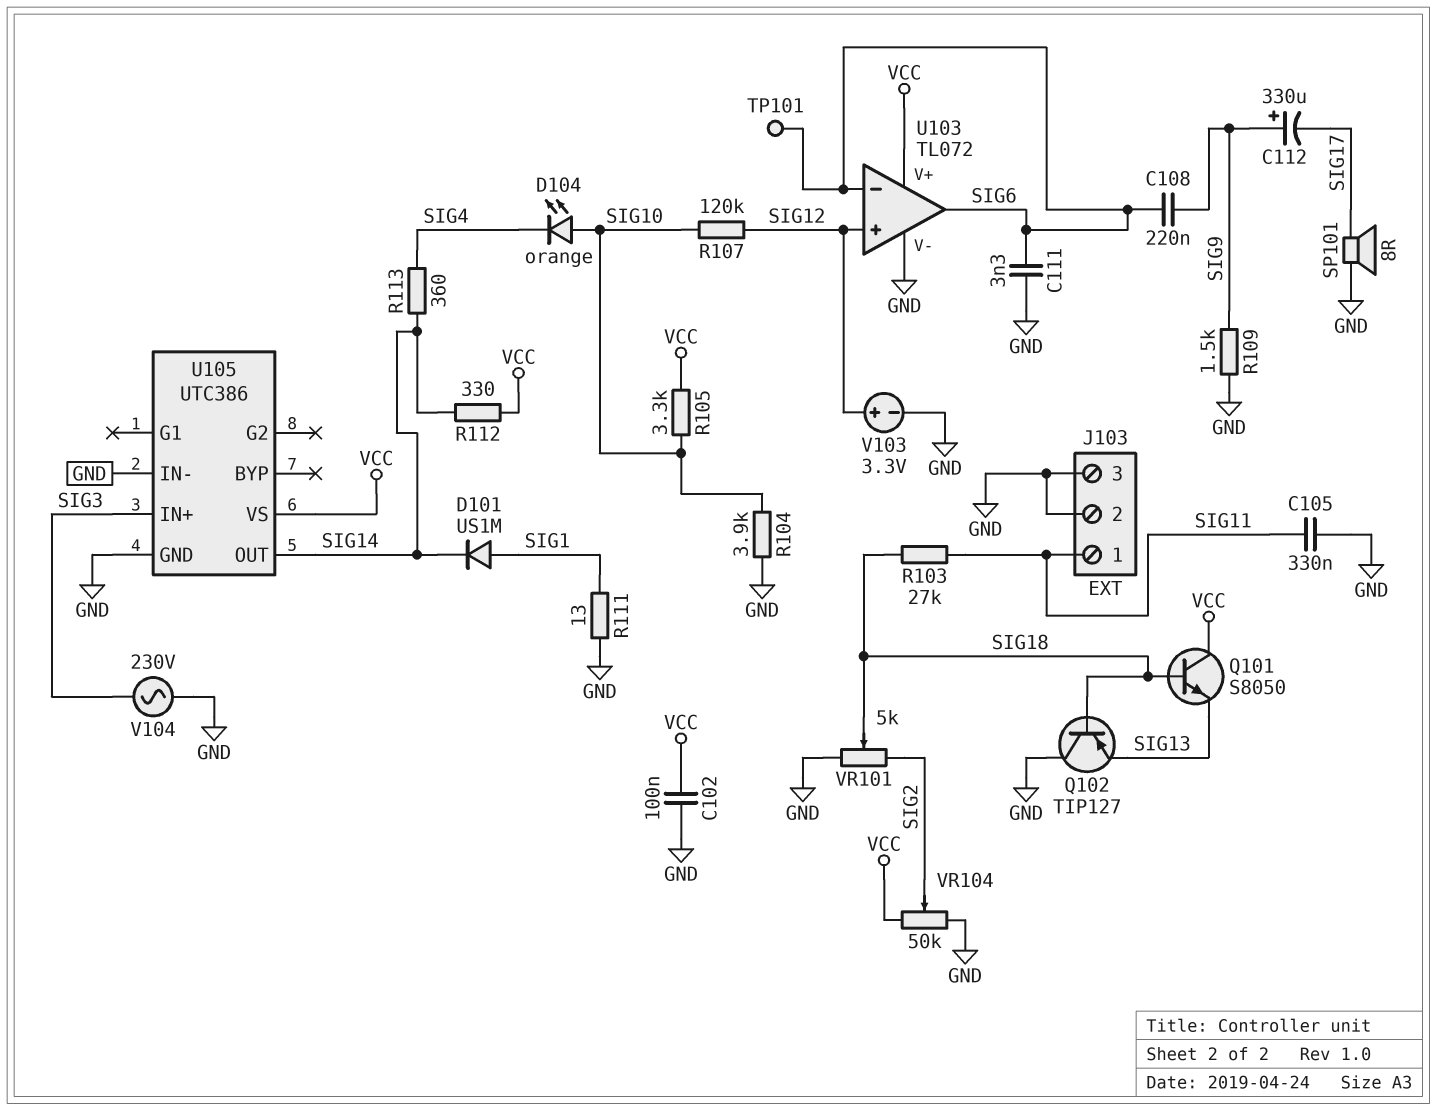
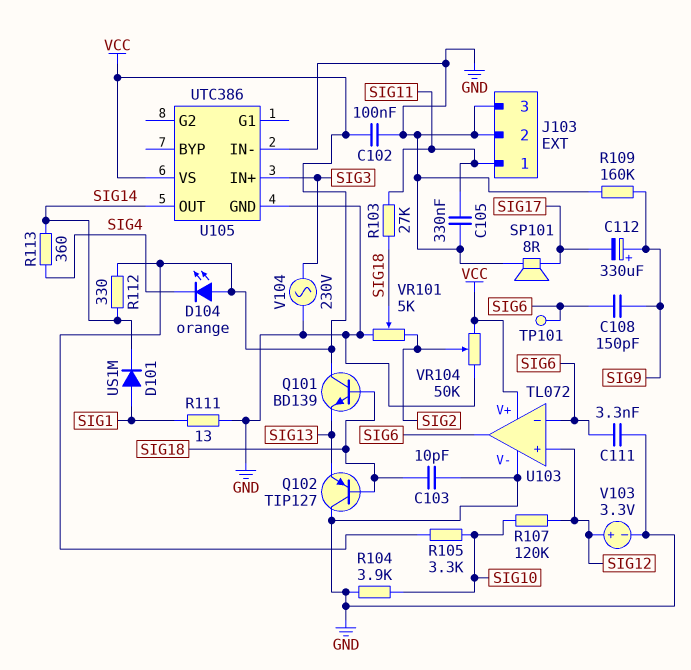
C103: none -> 10pF (GND, SIG18)
C108: 220nF (SIG6, SIG9) -> 150pF (SIG6, SIG9)
D104: LED orange (A SIG10, K SIG4) -> LED orange (A VCC, K SIG4)
Q101: NPN S8050 (B SIG18, C VCC, E SIG13) -> NPN BD139 (B SIG18, C VCC, E SIG13)
R109: 1.5k (GND, SIG9) -> 160k (GND, SIG9)

